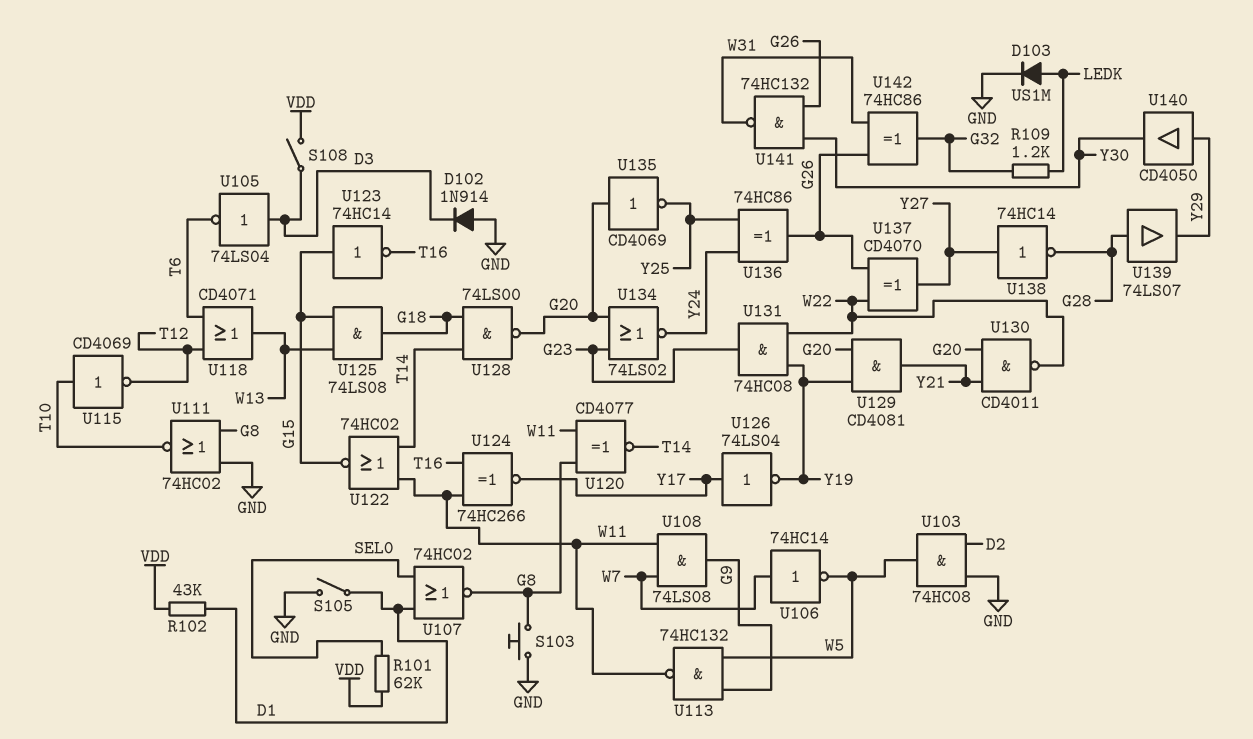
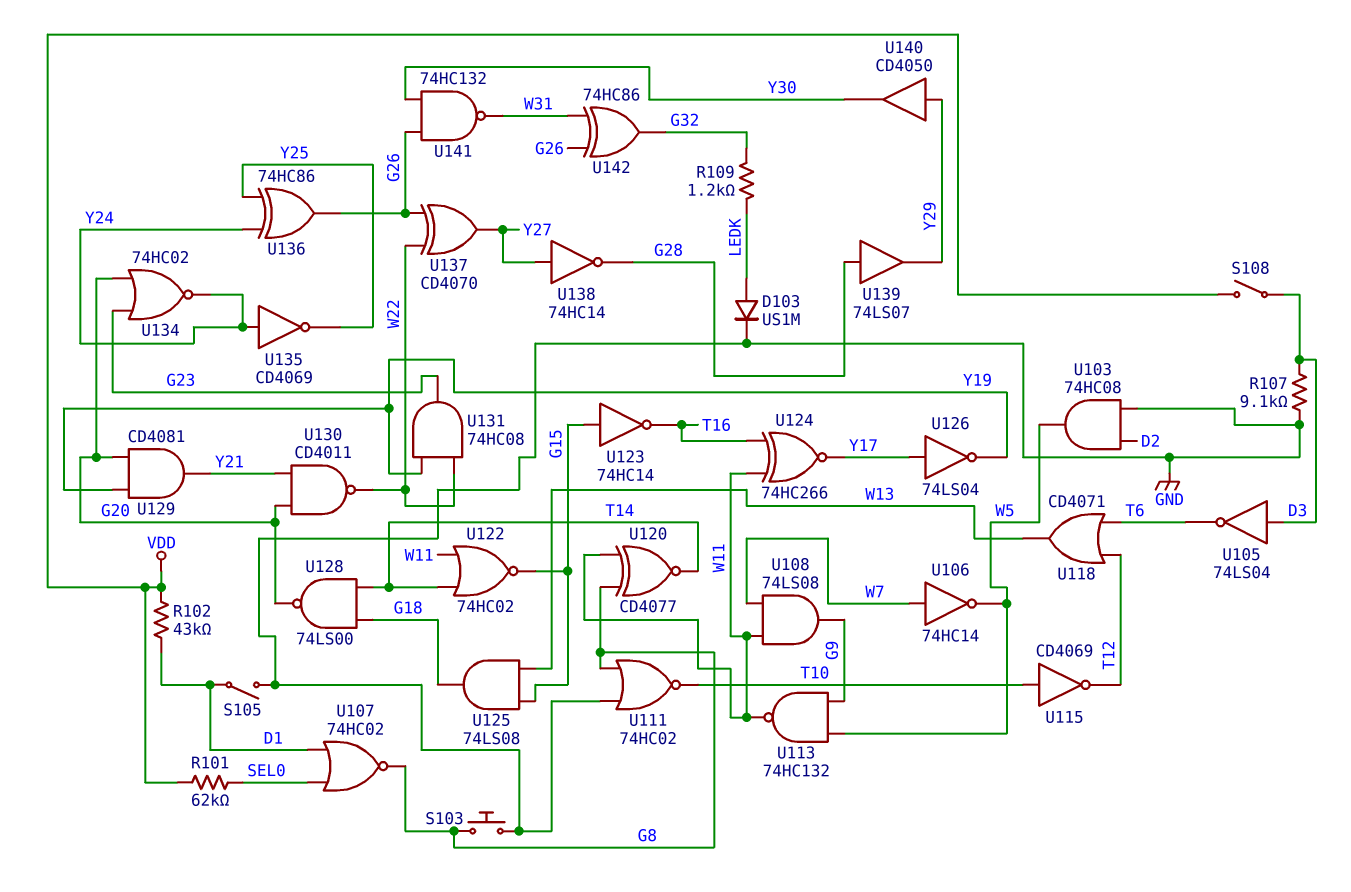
D102: diode 1N914 (A GND, K D3) -> none
R107: none -> 9.1k (D3, GND)
U134: NOR 74LS02 (in G20, in G23, out Y24) -> NOR 74HC02 (in G20, in G23, out Y24)
U135: NOT CD4069 (in G20, out Y25) -> NOT CD4069 (in Y24, out Y25)

